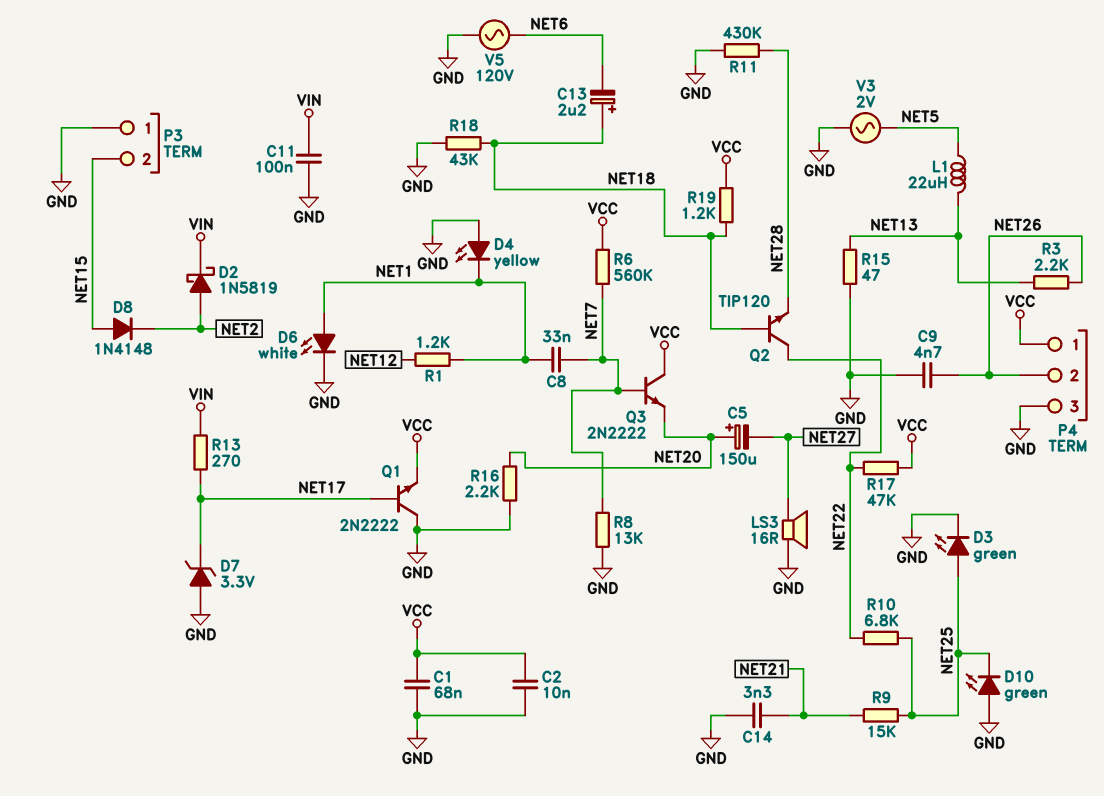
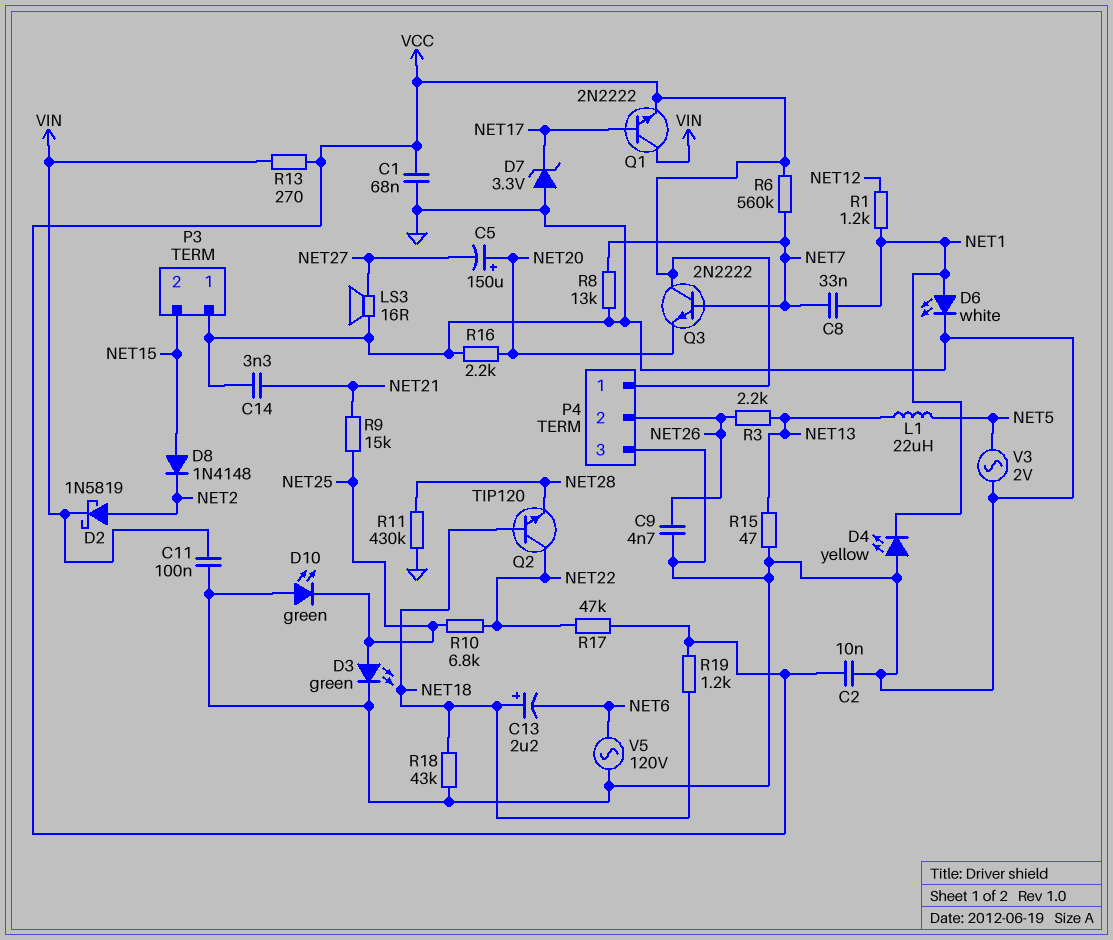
Q1: NPN 2N2222 (B NET17, C GND, E VCC) -> NPN 2N2222 (B NET17, C VIN, E VCC)
R13: 270 (NET17, VIN) -> 270 (VCC, VIN)

